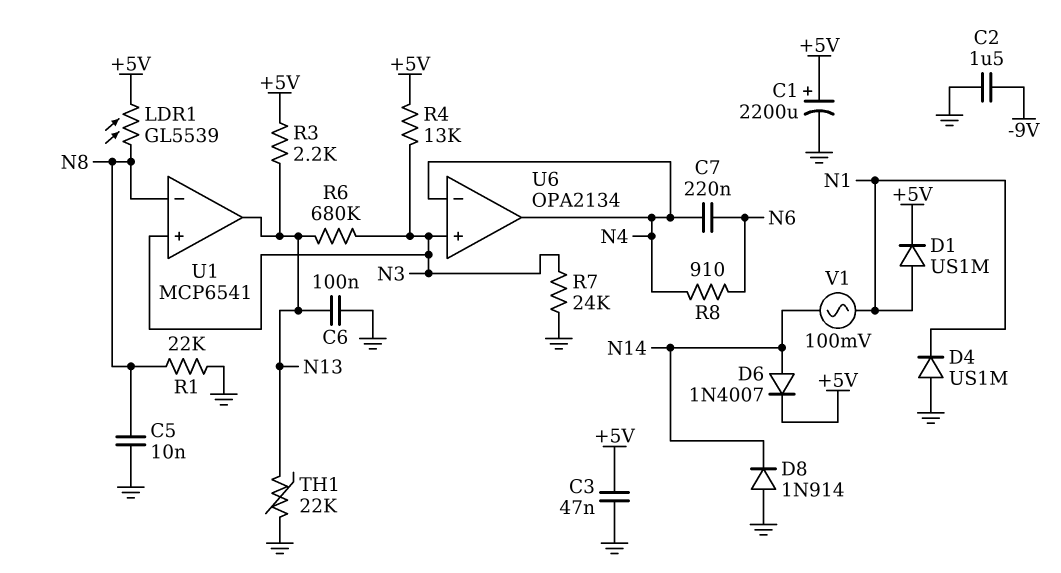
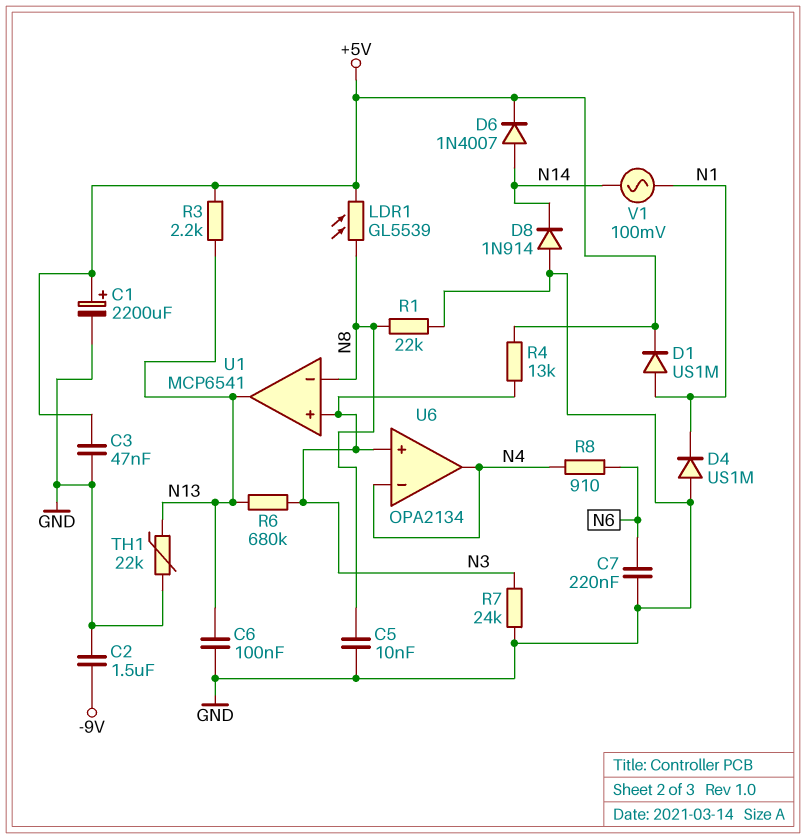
C7: 220nF (N4, N6) -> 220nF (GND, N6)

